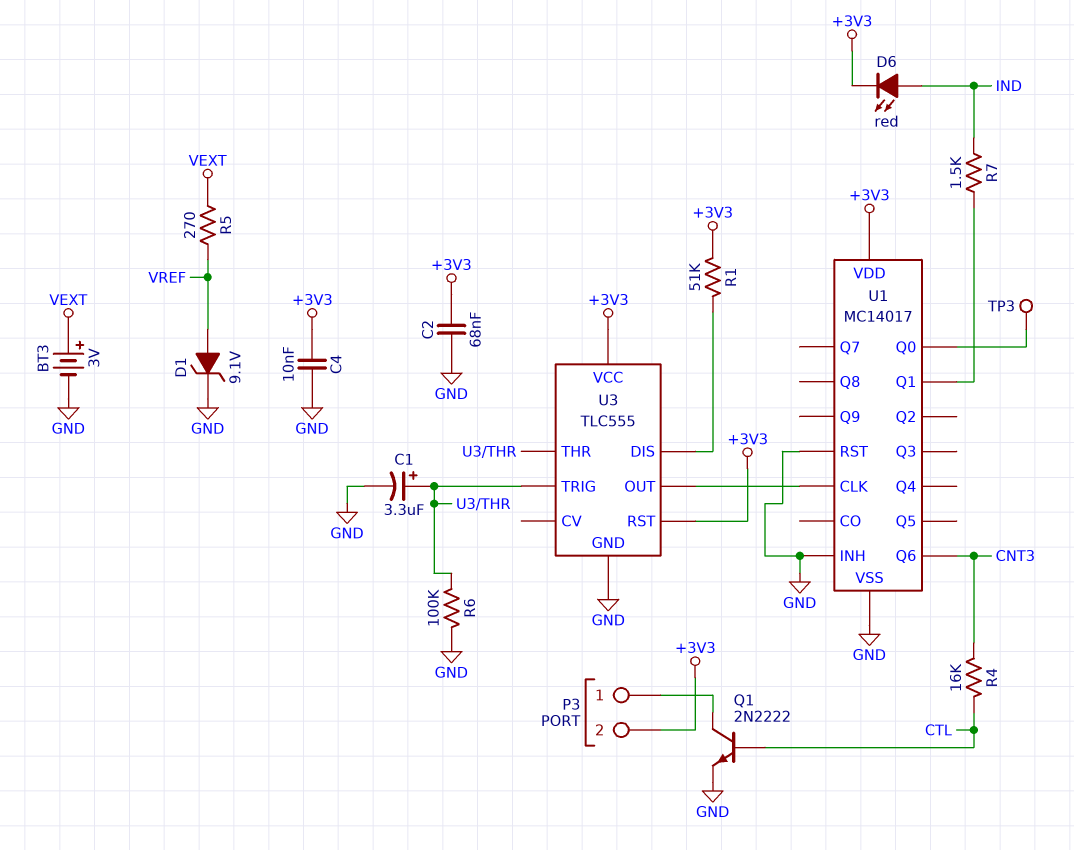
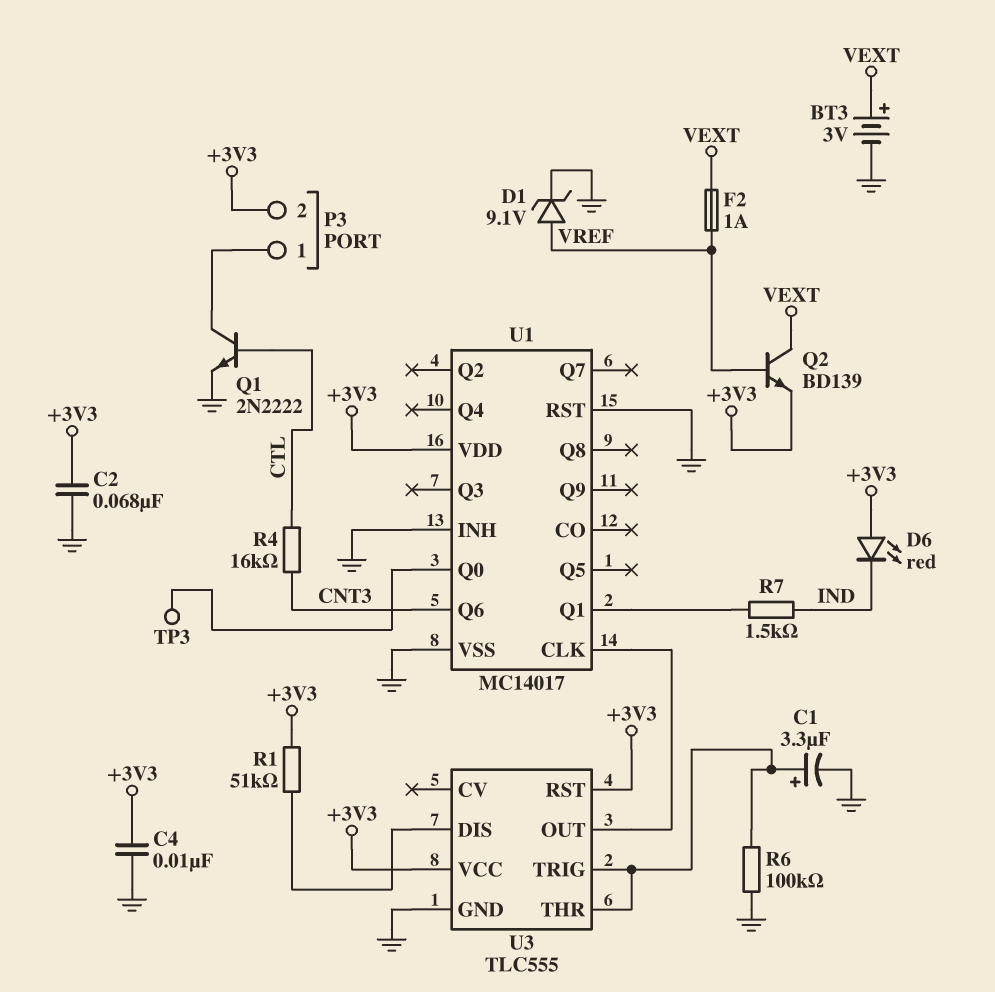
D6: LED red (A IND, K +3V3) -> LED red (A +3V3, K IND)
F2: none -> 1A (VEXT, VREF)
Q2: none -> NPN BD139 (B VREF, C VEXT, E +3V3)
R5: 270 (VEXT, VREF) -> none

